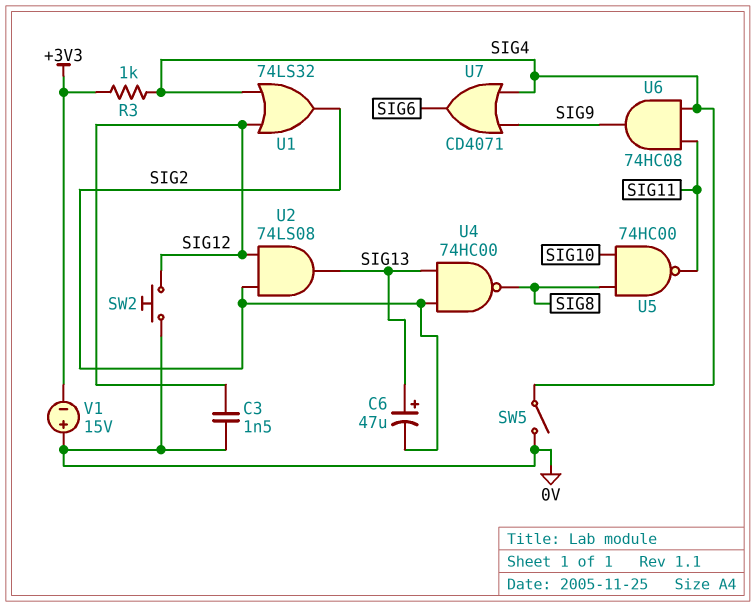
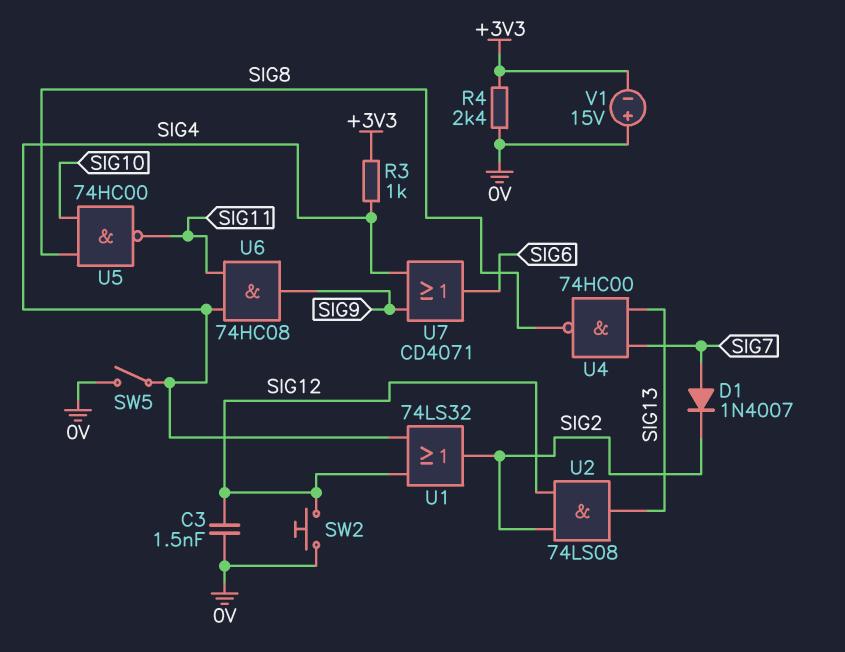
C6: 47uF (plus SIG13, minus SIG2) -> none
D1: none -> diode 1N4007 (A SIG7, K SIG2)
R4: none -> 2.4k (+3V3, 0V)
U4: NAND 74HC00 (in SIG2, in SIG13, out SIG8) -> NAND 74HC00 (in SIG7, in SIG13, out SIG8)

